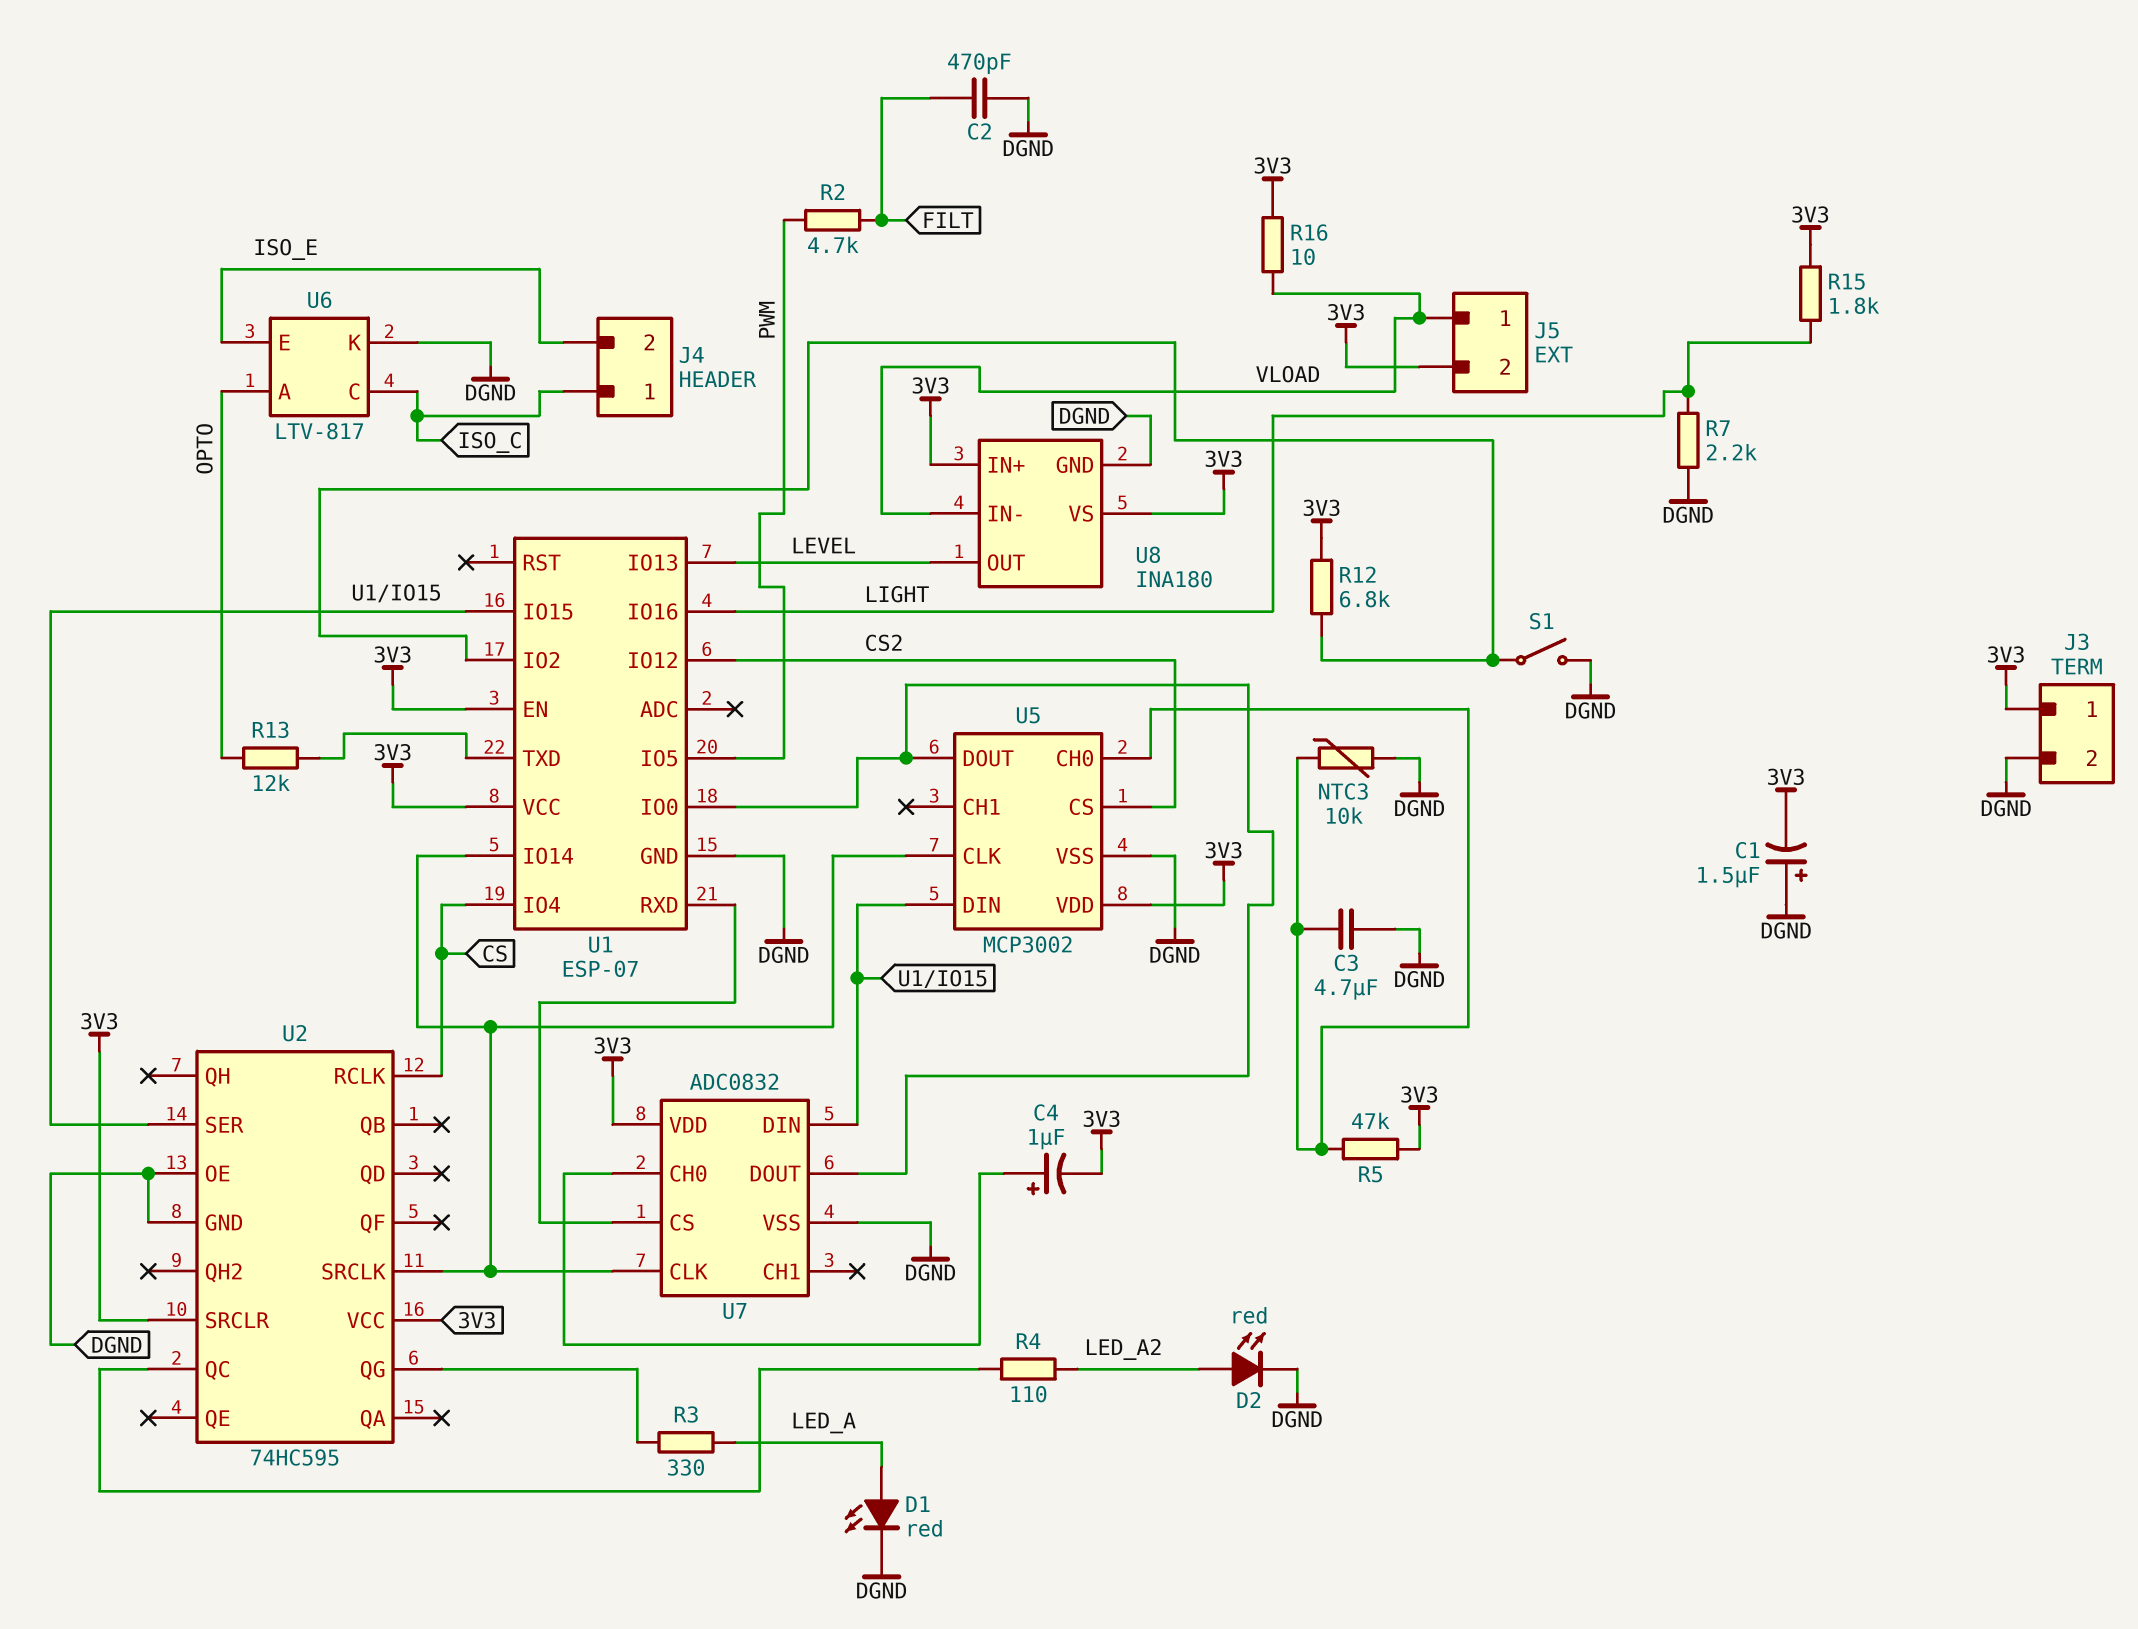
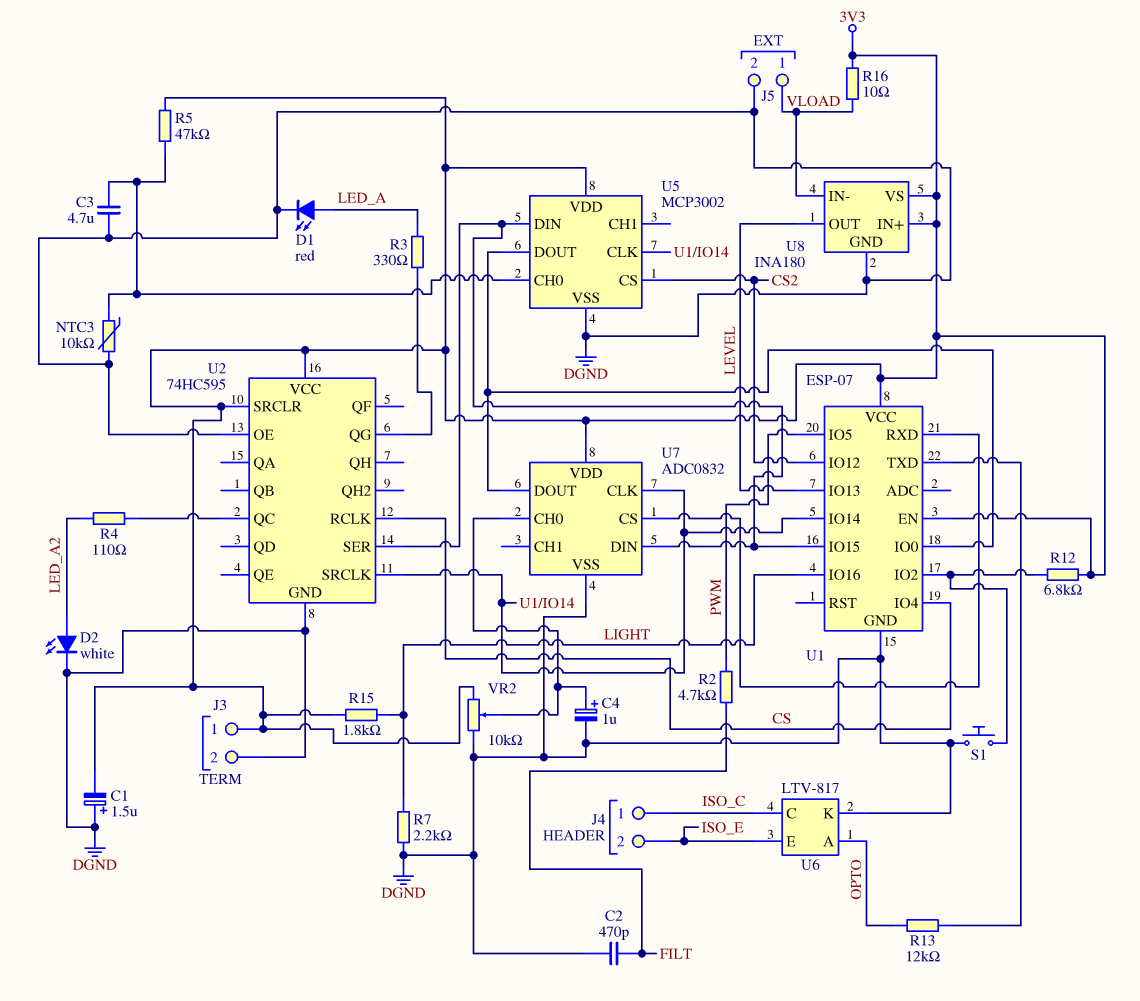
C4: 1uF (plus U7/CH0, minus 3V3) -> 1uF (plus U7/CH0, minus DGND)
D2: LED red (A LED_A2, K DGND) -> LED white (A LED_A2, K DGND)
J5 pin 2: 3V3 -> DGND
S1: switch (DGND, U1/IO2) -> button (DGND, U1/IO2)
VR2: none -> 10k (3V3, DGND, wiper U7/CH0)

